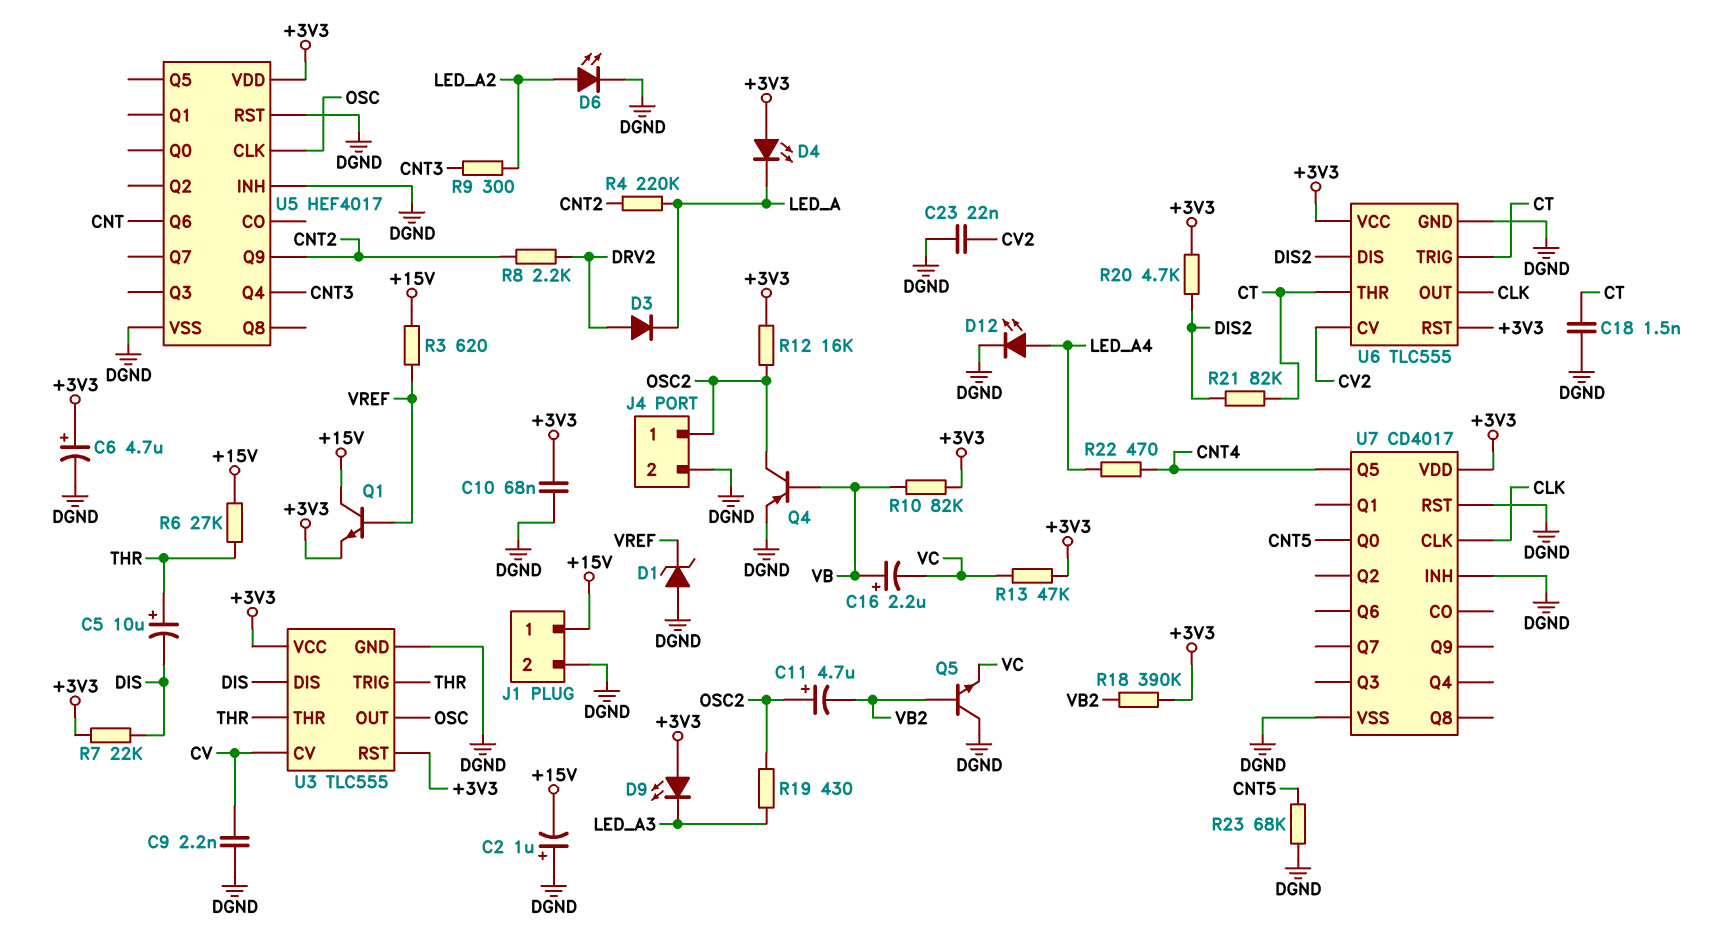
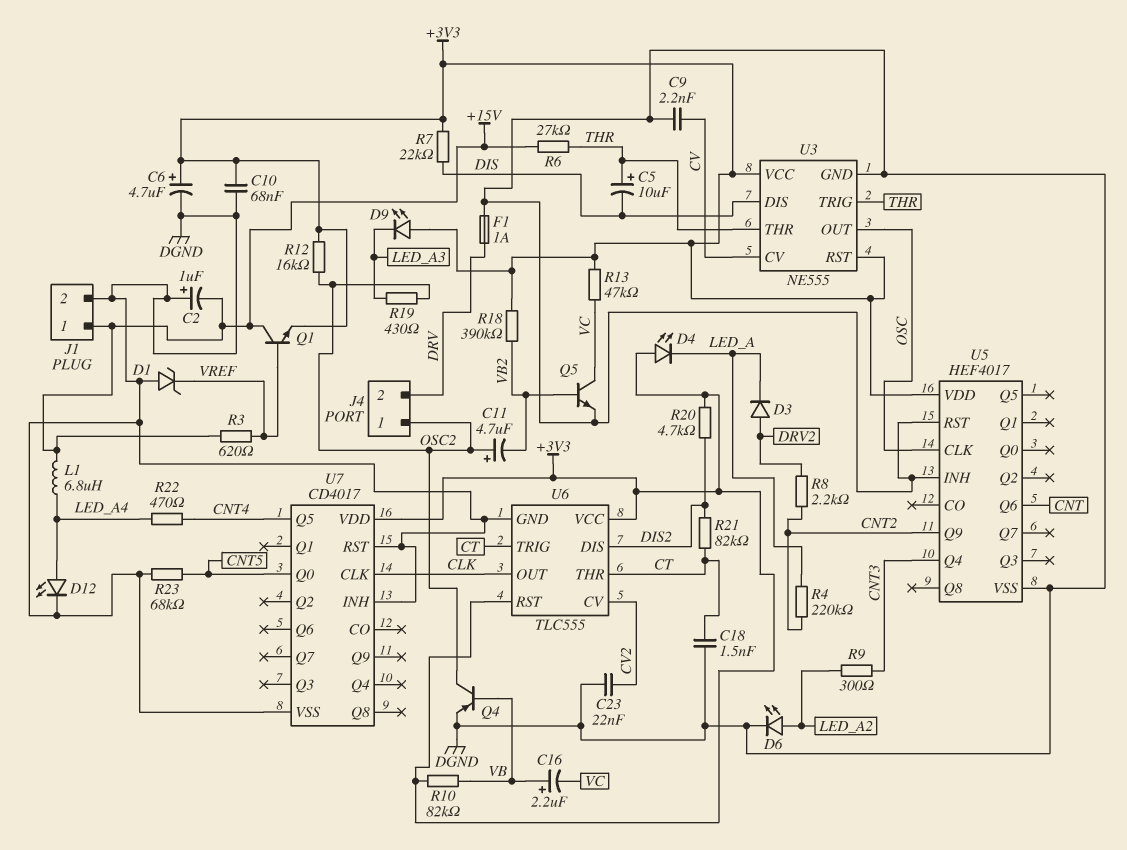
F1: none -> 1A (DGND, DRV)
J4 pin 2: DGND -> DRV
L1: none -> 6.8uH (+15V, LED_A4)
Q5: NPN (B VB2, C DGND, E VC) -> NPN (B VB2, C VC, E DGND)
U3: TLC555 -> NE555

